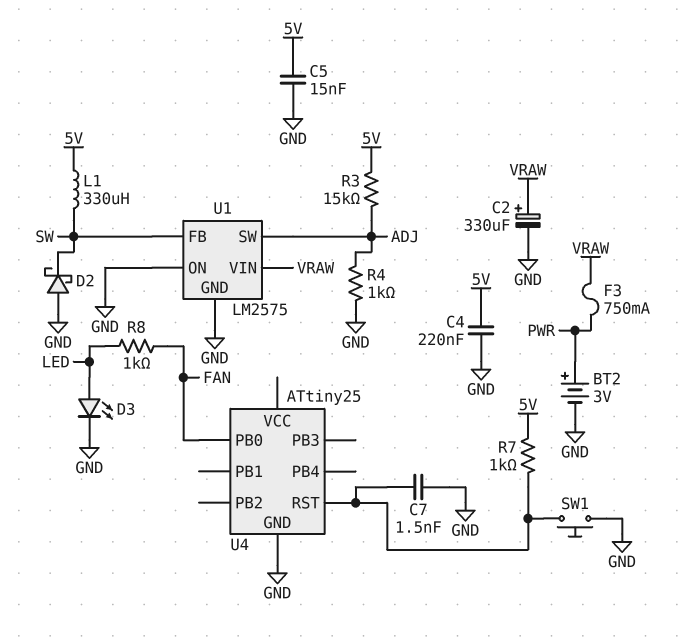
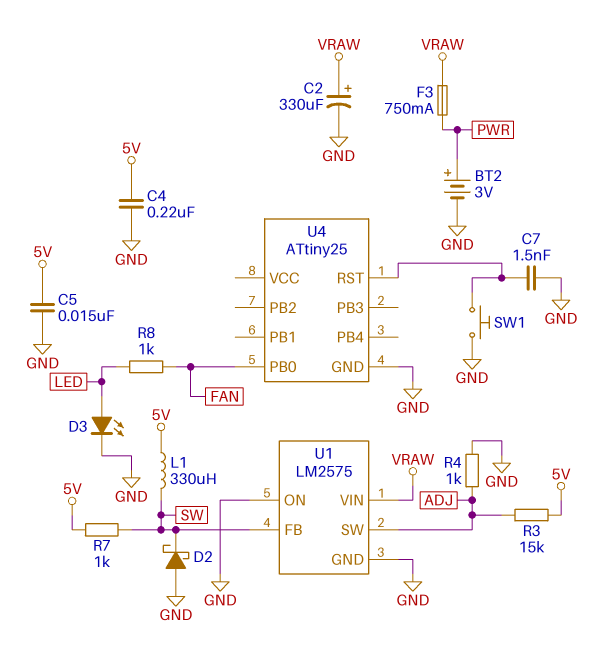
R7: 1k (5V, U4/RST) -> 1k (5V, SW)

